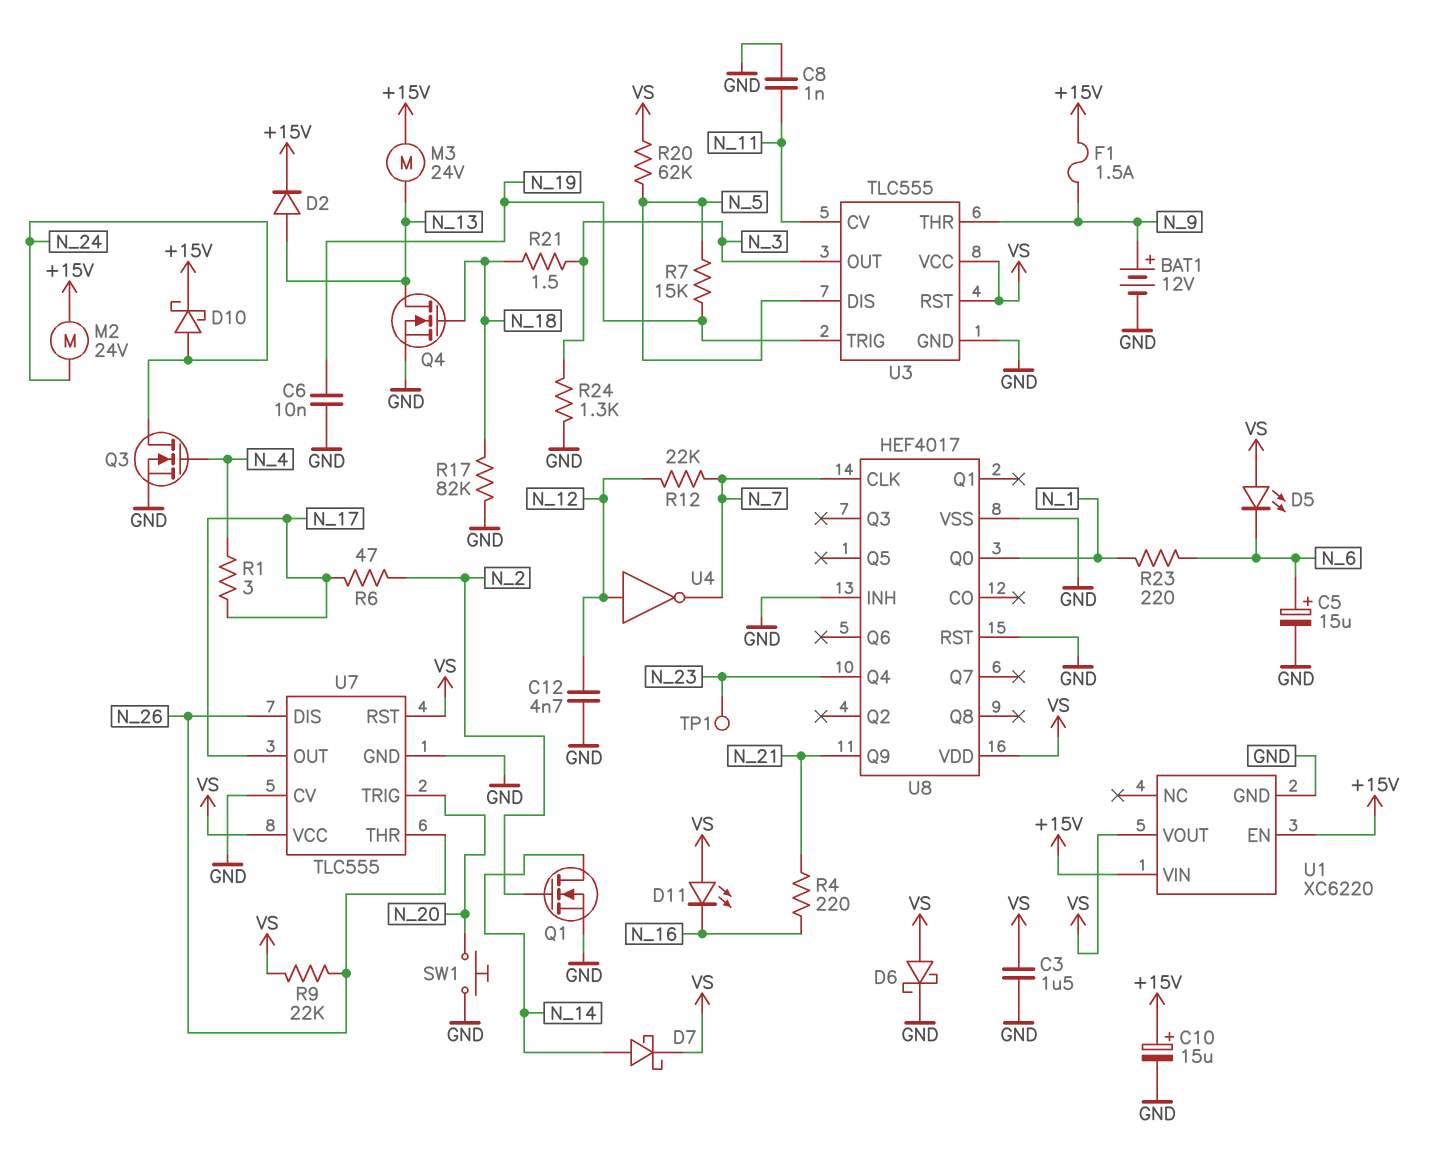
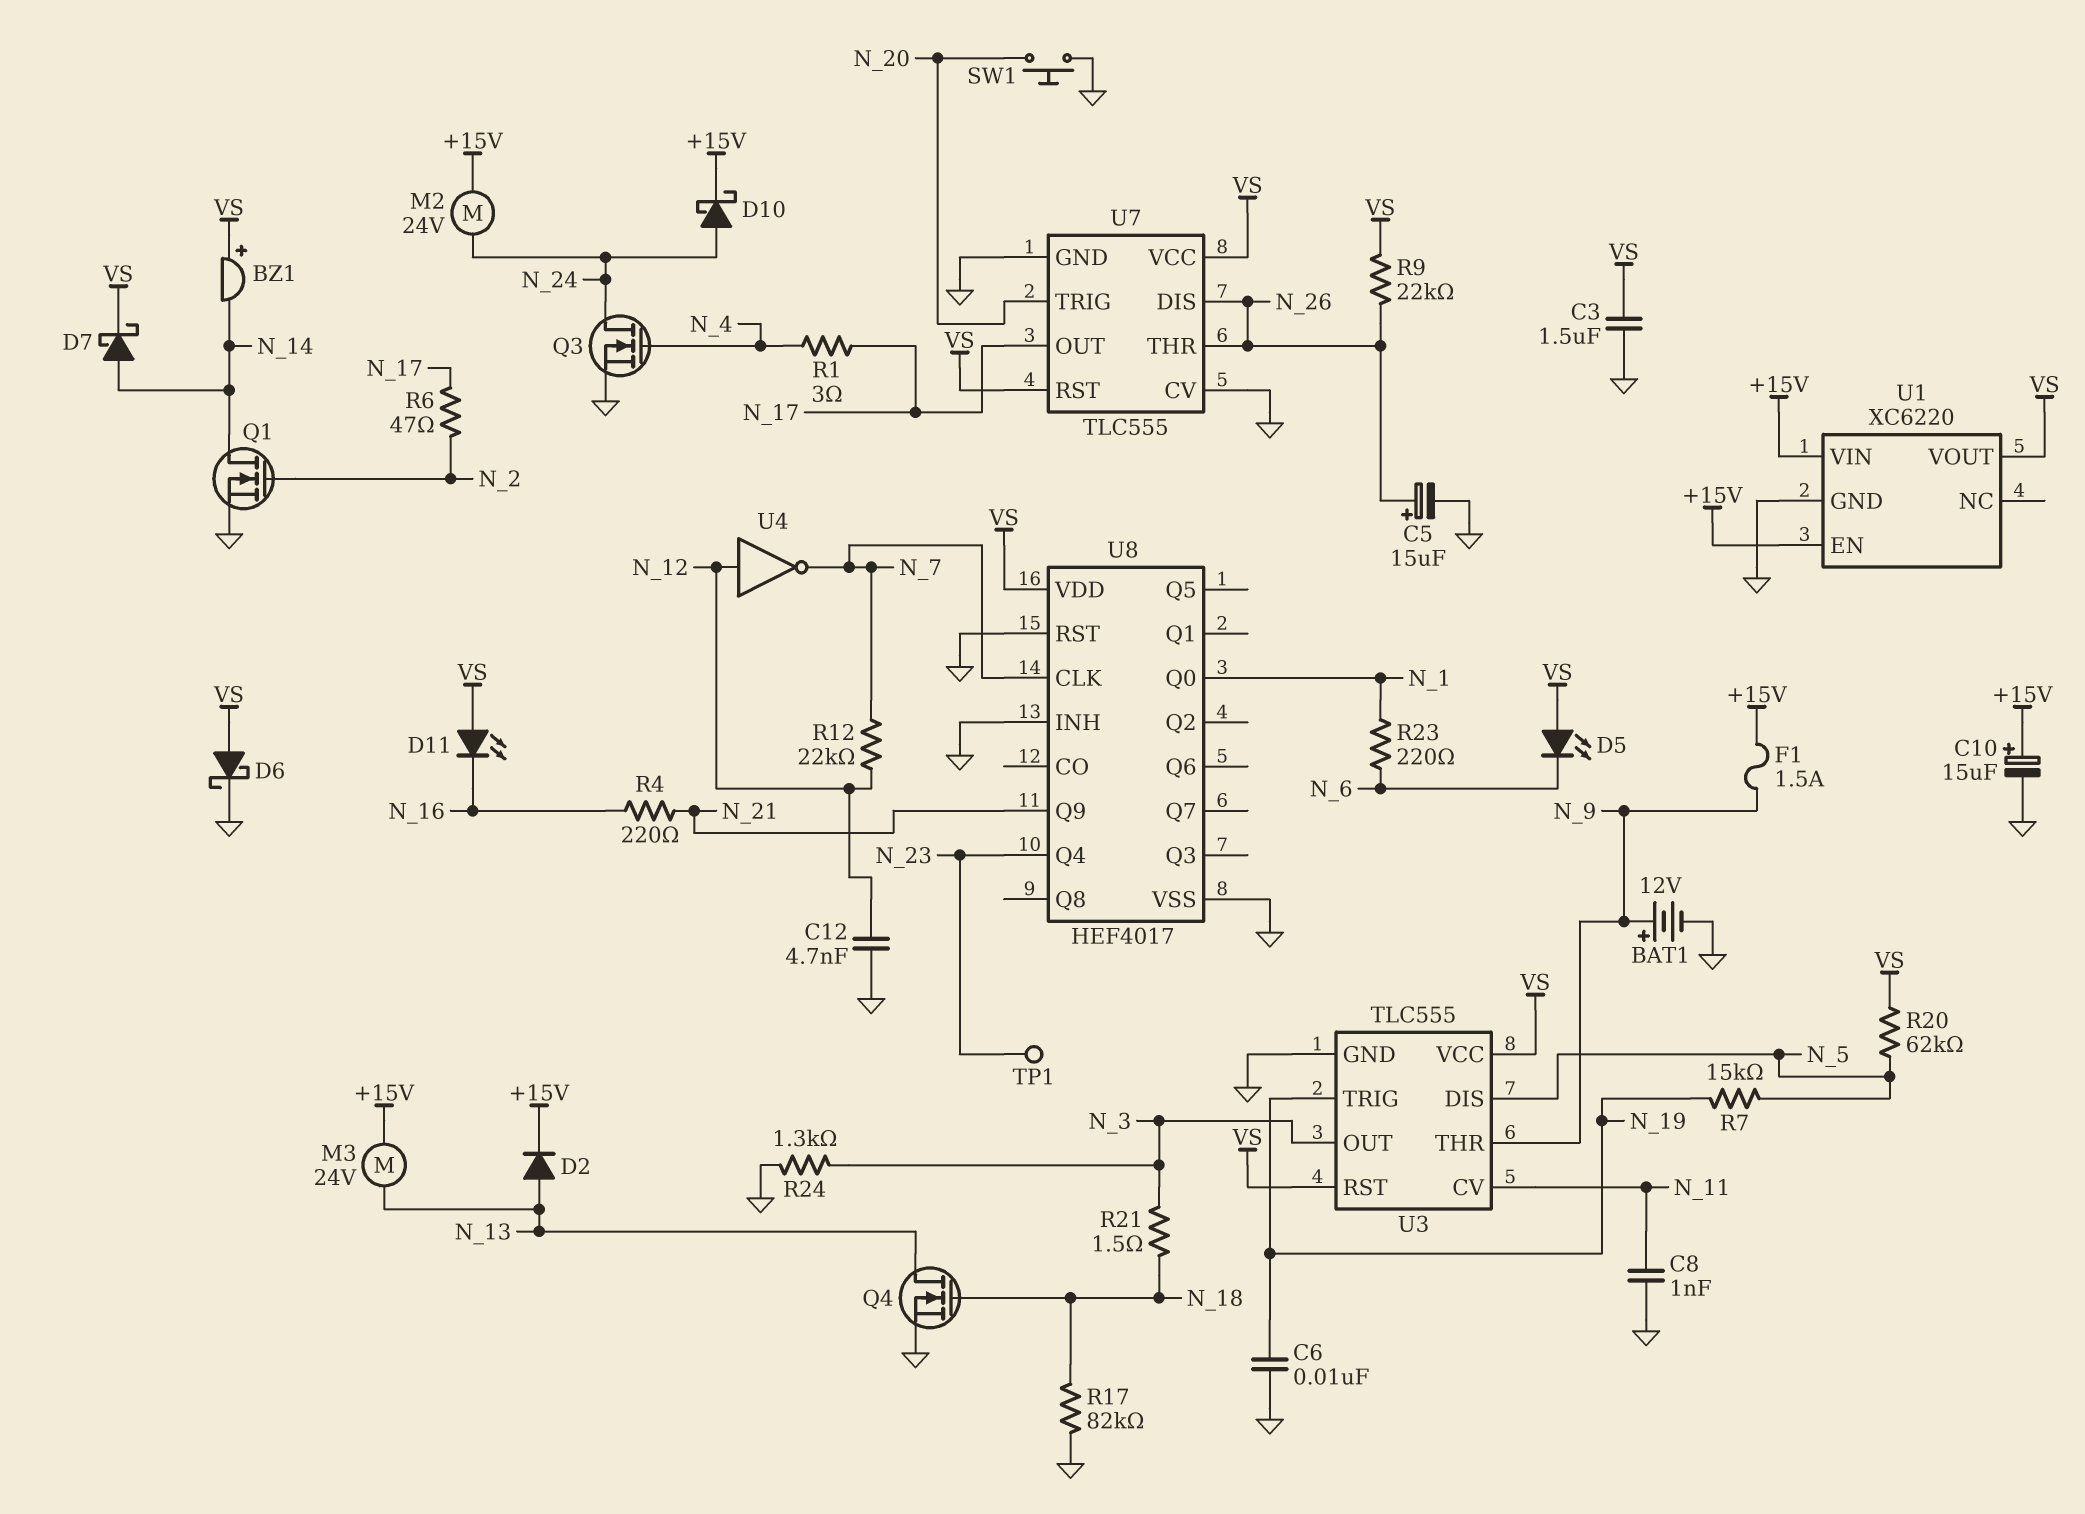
BZ1: none -> buzzer (plus VS, minus N_14)
C5: 15uF (plus N_6, minus GND) -> 15uF (plus N_26, minus GND)

